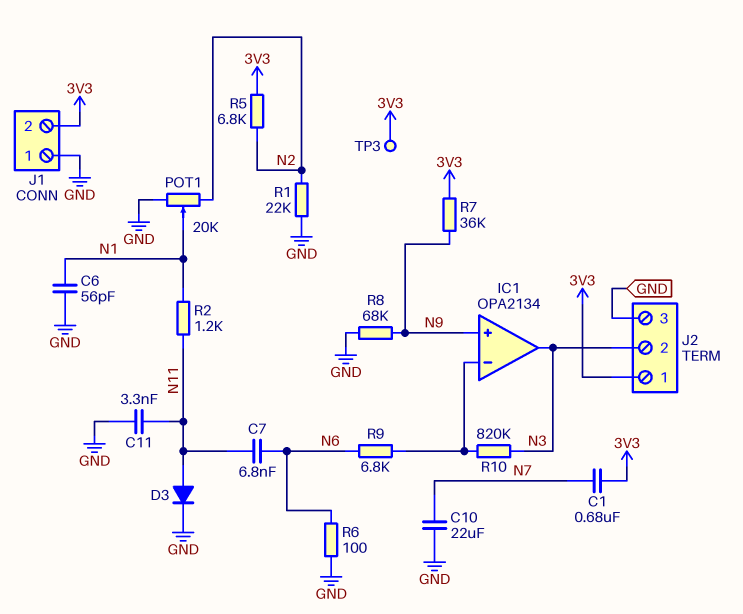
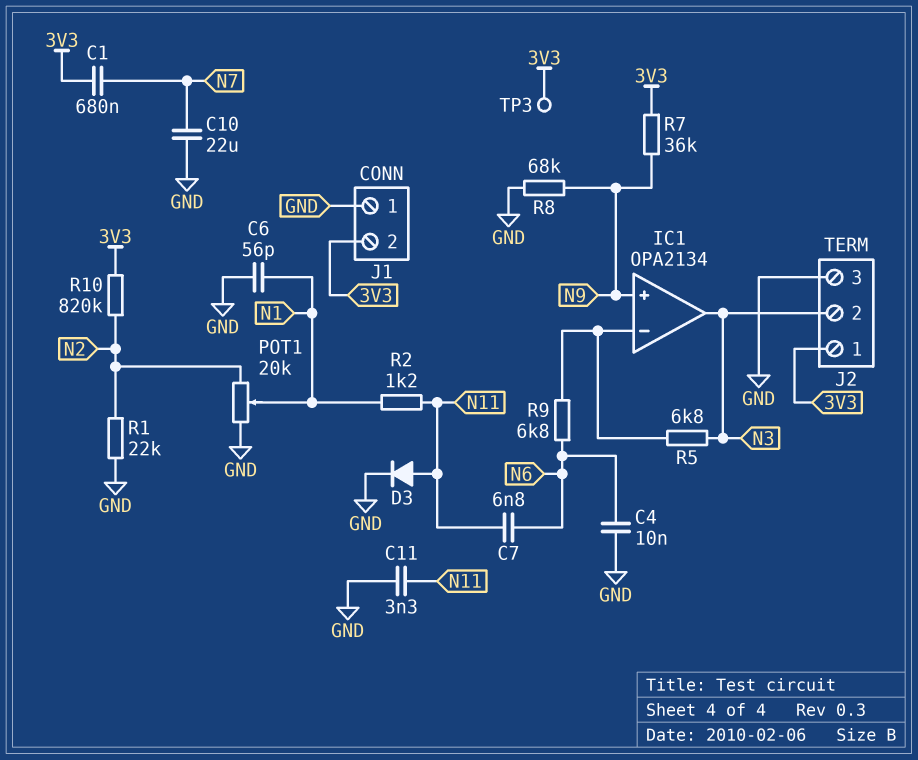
C4: none -> 10nF (GND, N6)
R5: 6.8k (3V3, N2) -> 6.8k (IC1/in-, N3)
R6: 100 (GND, N6) -> none
R10: 820k (IC1/in-, N3) -> 820k (3V3, N2)

